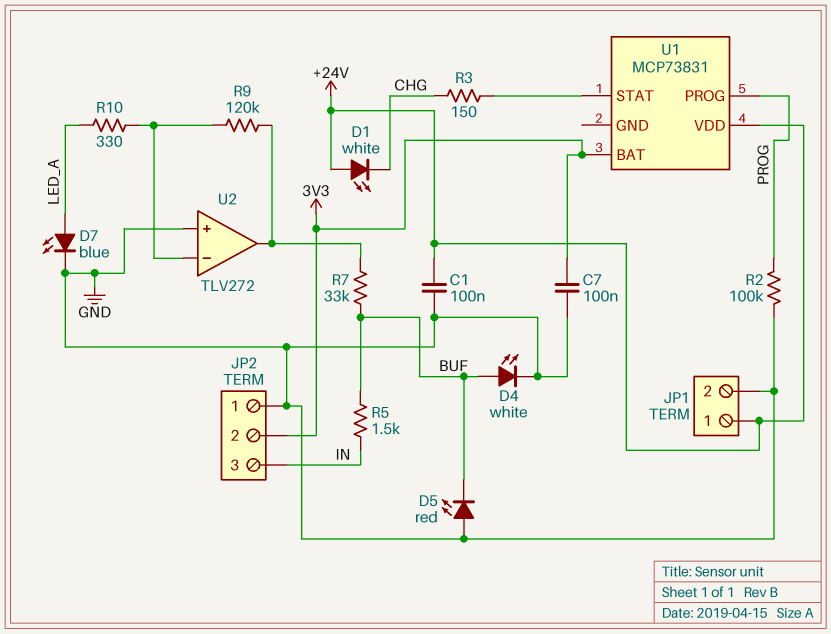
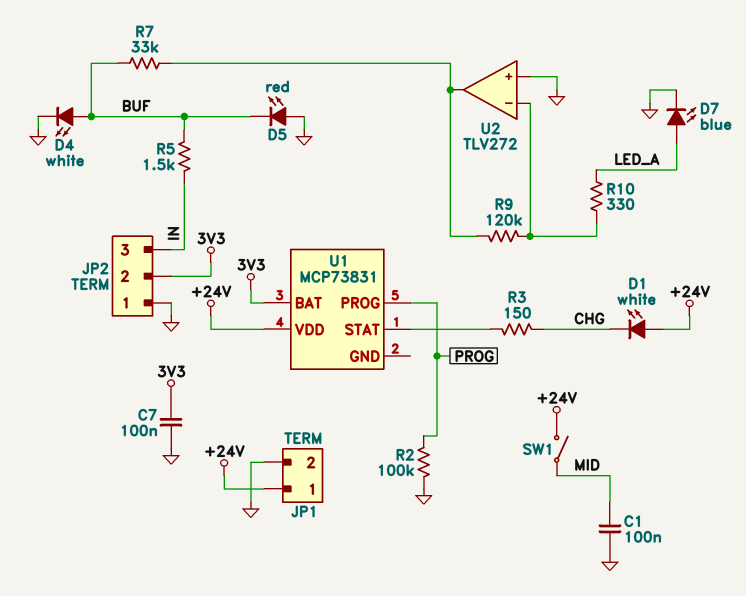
C1: 100nF (+24V, GND) -> 100nF (GND, MID)
SW1: none -> switch (+24V, MID)

